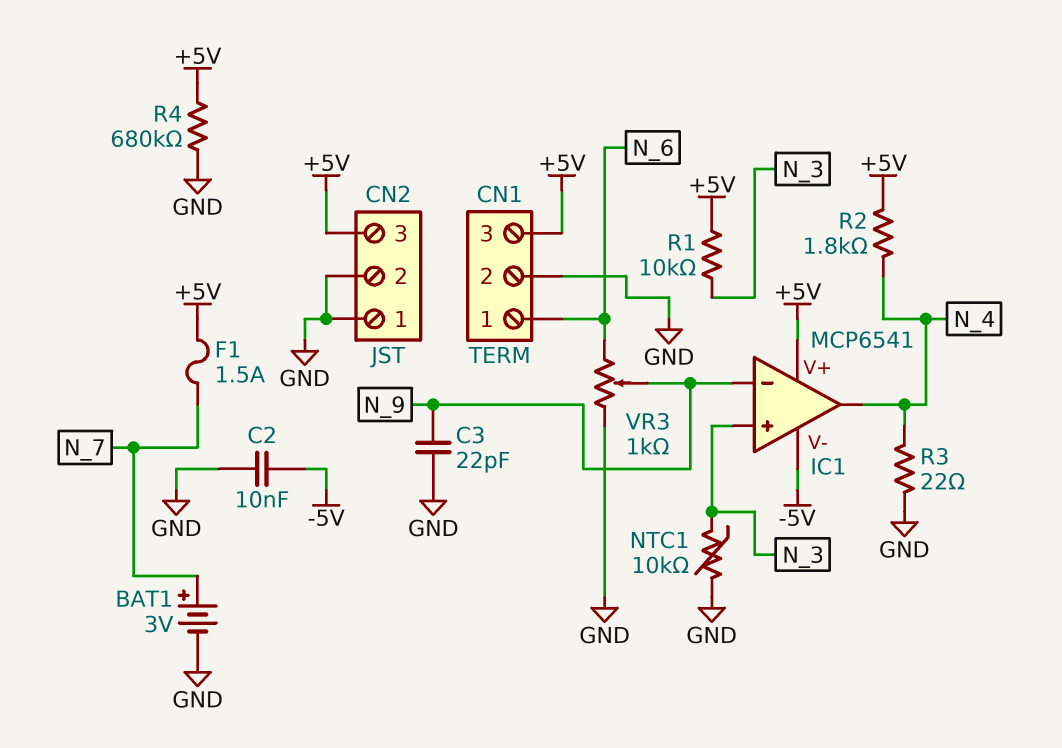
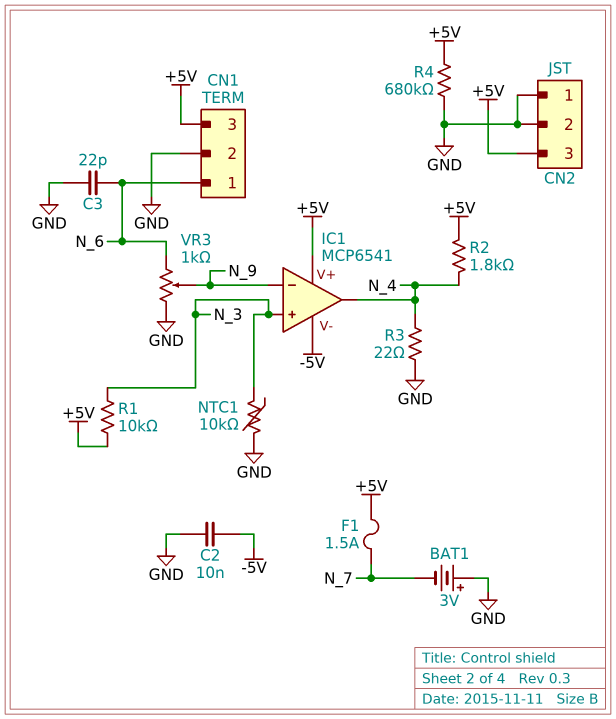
BAT1: 3V (plus N_7, minus GND) -> 3V (plus GND, minus N_7)
C3: 22pF (GND, N_9) -> 22pF (GND, N_6)

